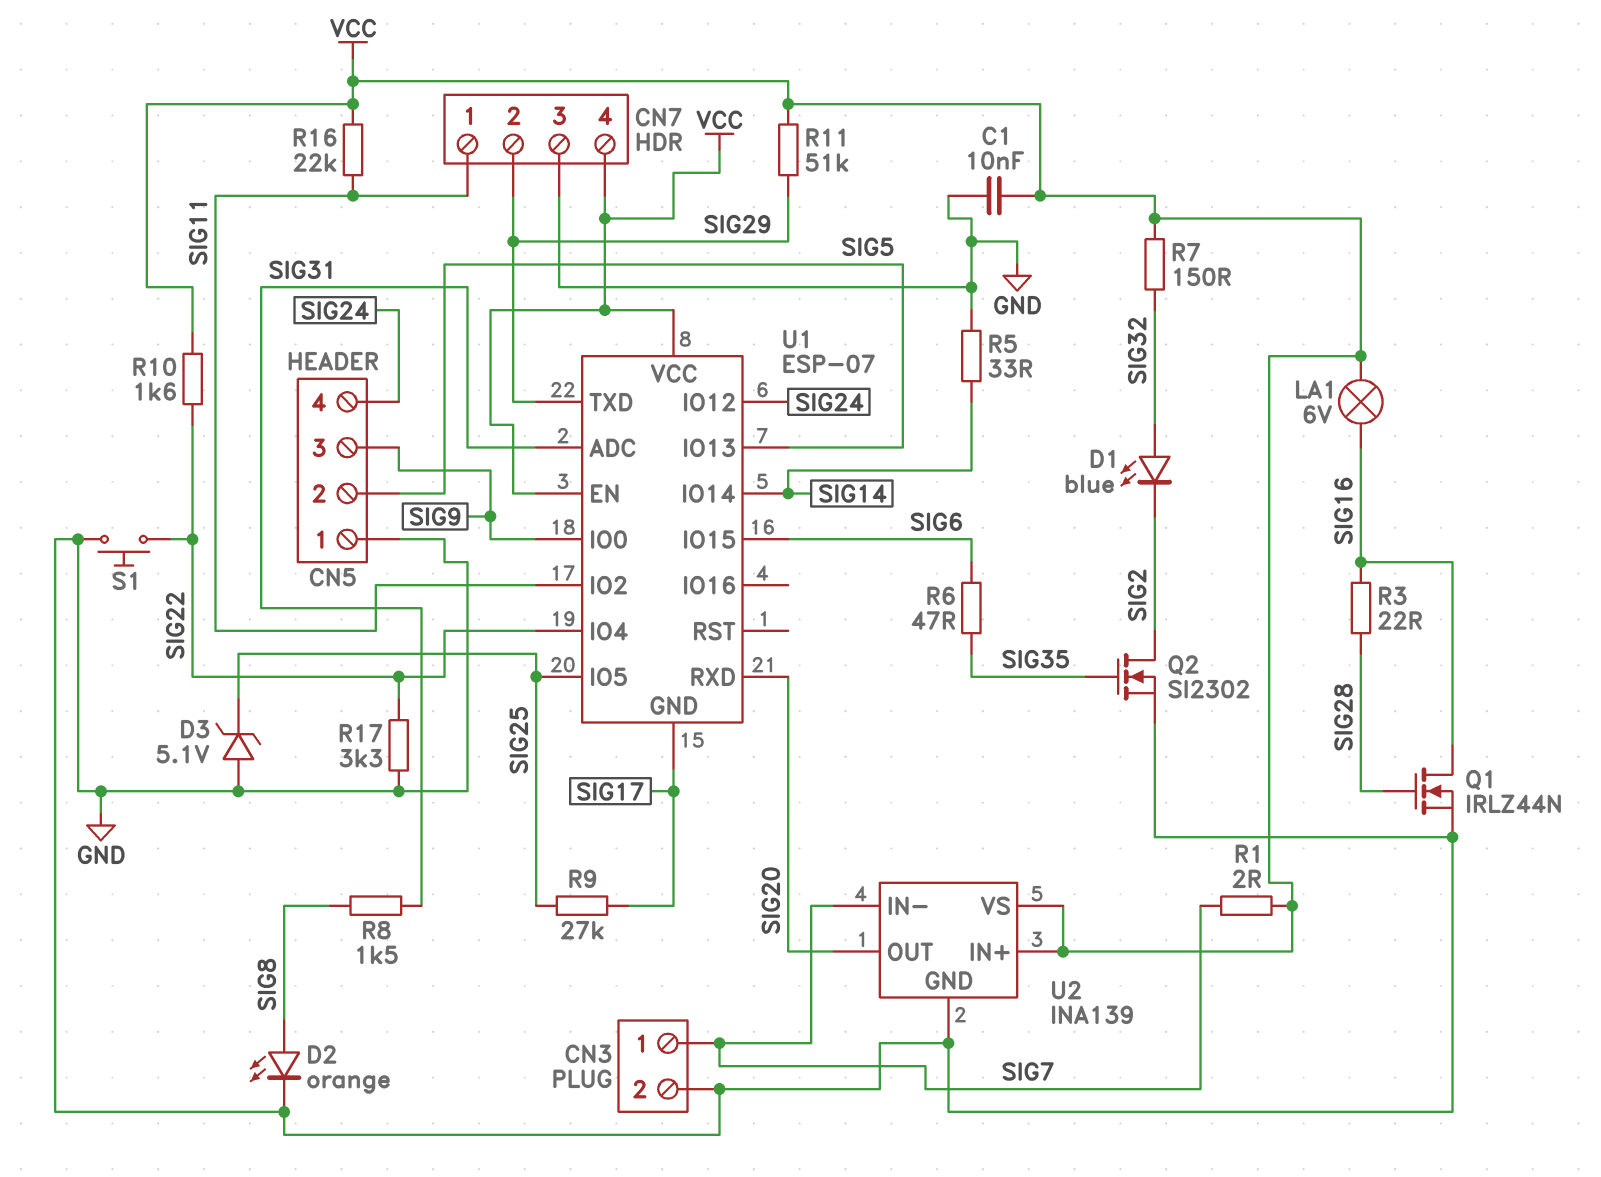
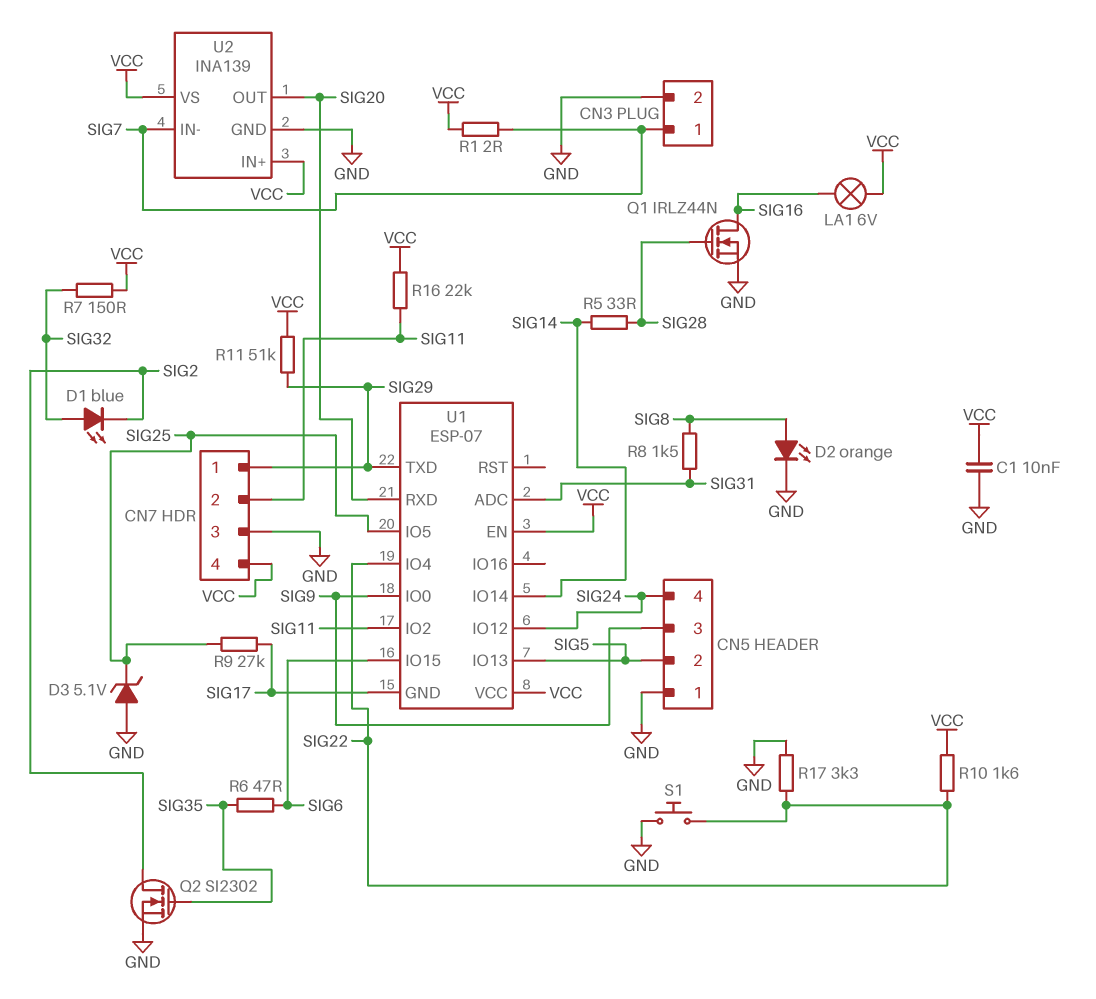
CN7 pin 1: SIG11 -> SIG29
CN7 pin 2: SIG29 -> SIG11
R3: 22 (SIG16, SIG28) -> none
R5: 33 (GND, SIG14) -> 33 (SIG14, SIG28)

